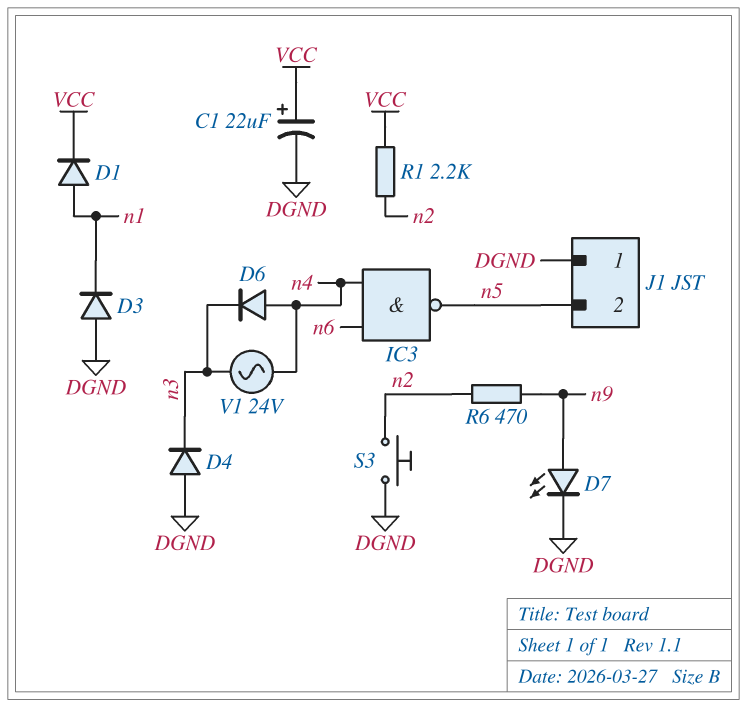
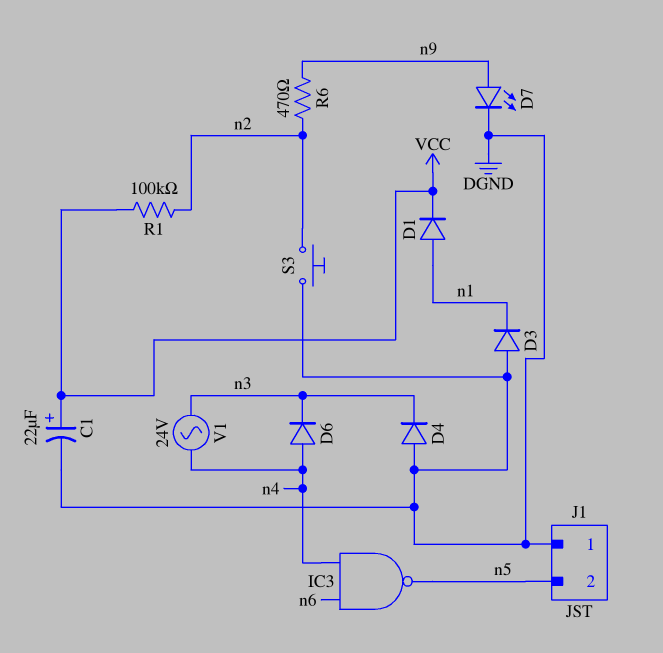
R1: 2.2k (VCC, n2) -> 100k (VCC, n2)

